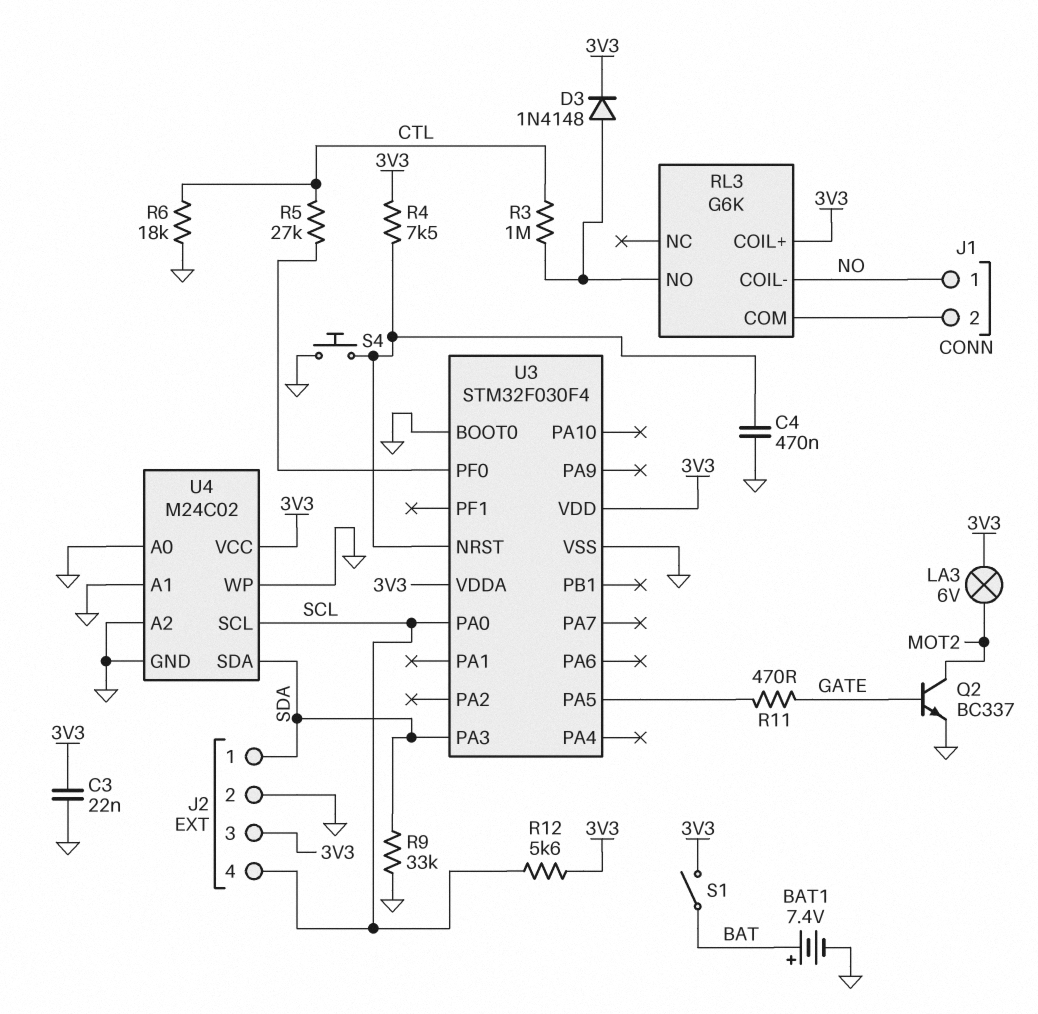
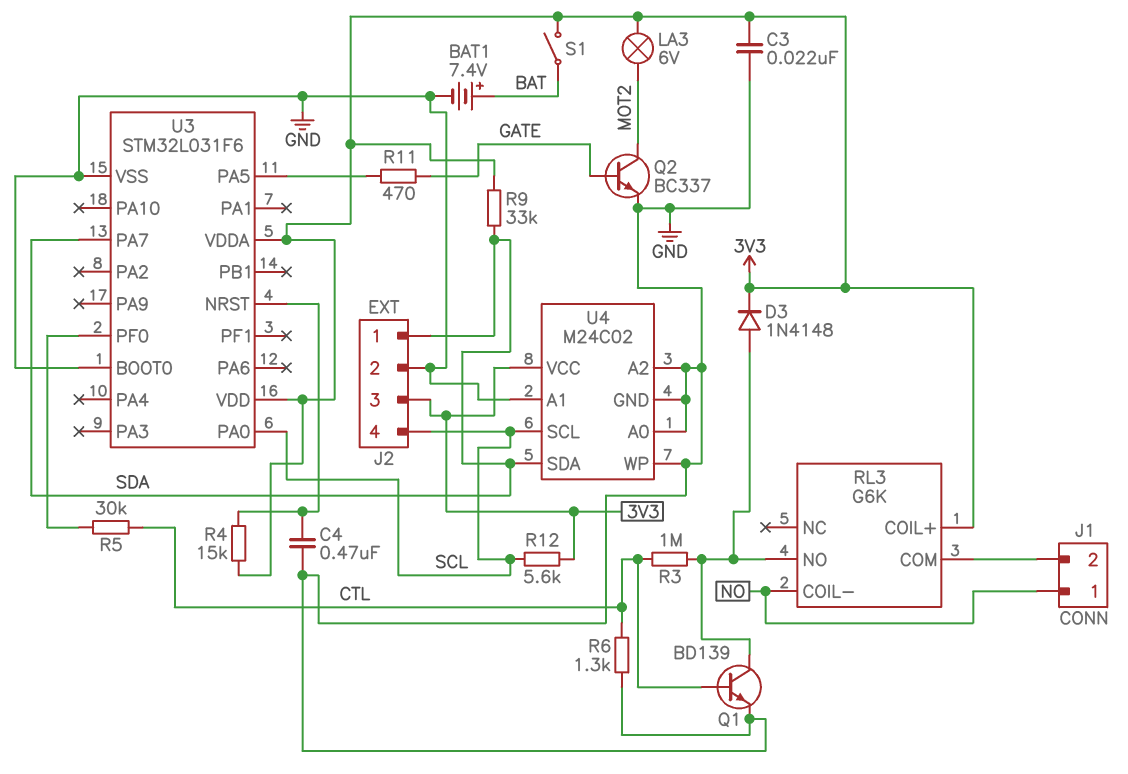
Q1: none -> NPN BD139 (B CTL, C RL3/NO, E GND)
R4: 7.5k (3V3, U3/NRST) -> 15k (3V3, U3/NRST)
R5: 27k (CTL, U3/PF0) -> 30k (CTL, U3/PF0)
R6: 18k (CTL, GND) -> 1.3k (CTL, GND)
R9: 33k (GND, SDA) -> 33k (3V3, SDA)
S4: button (GND, U3/NRST) -> none
U3: STM32F030F4 -> STM32L031F6
U3 pin PA3: SDA -> none
U3 pin PA7: none -> SDA

